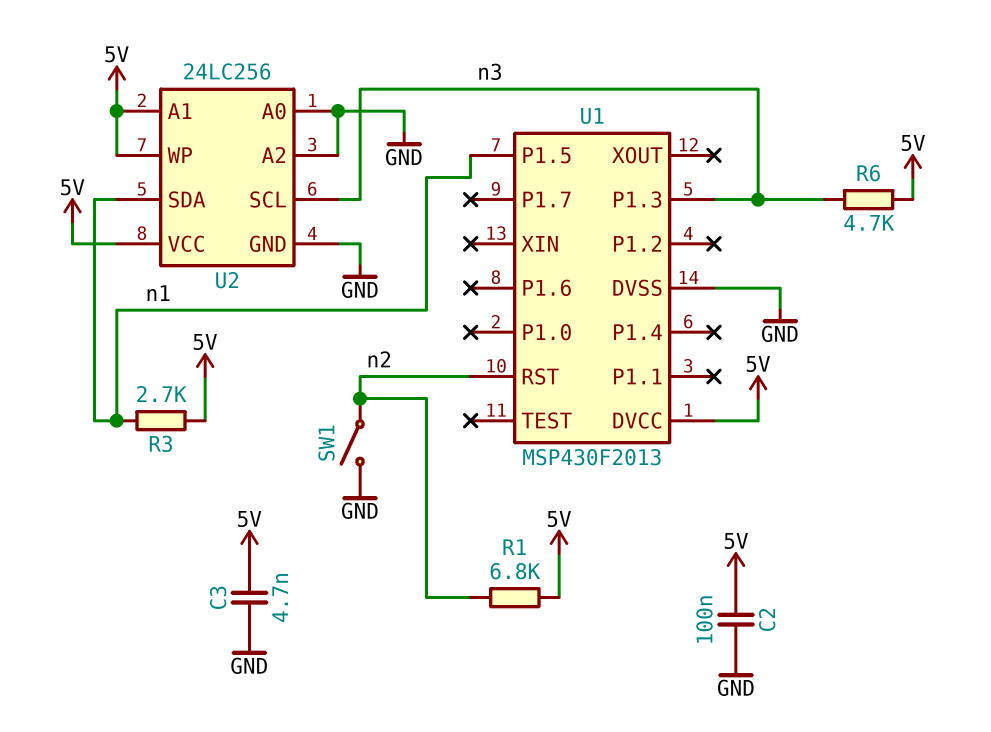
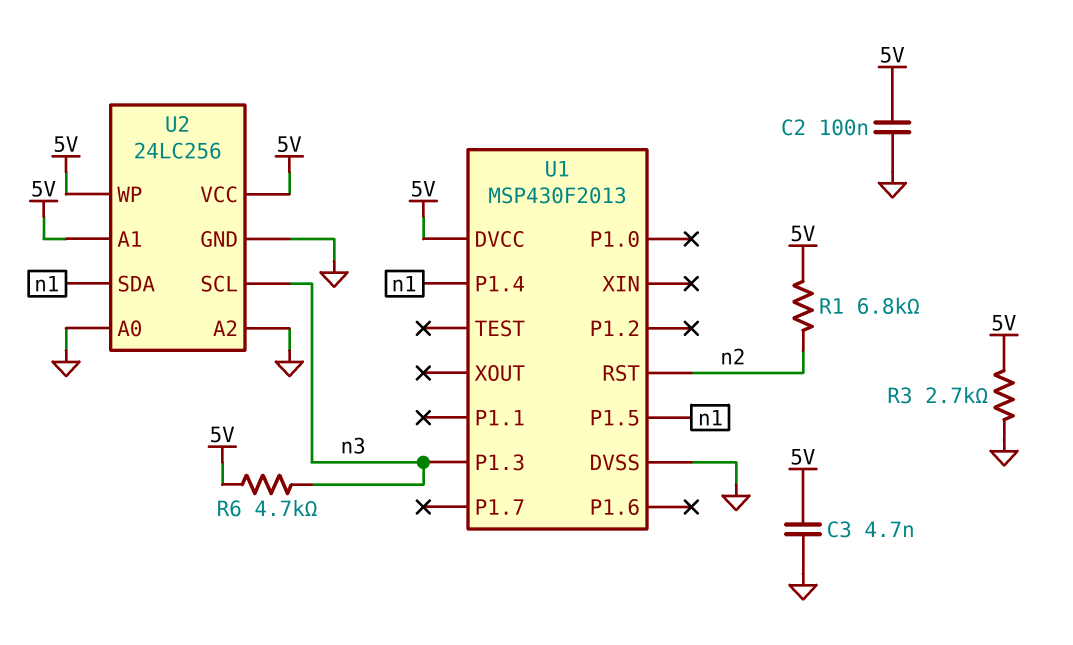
R3: 2.7k (5V, n1) -> 2.7k (5V, GND)
SW1: switch (GND, n2) -> none
U1 pin P1.4: none -> n1

